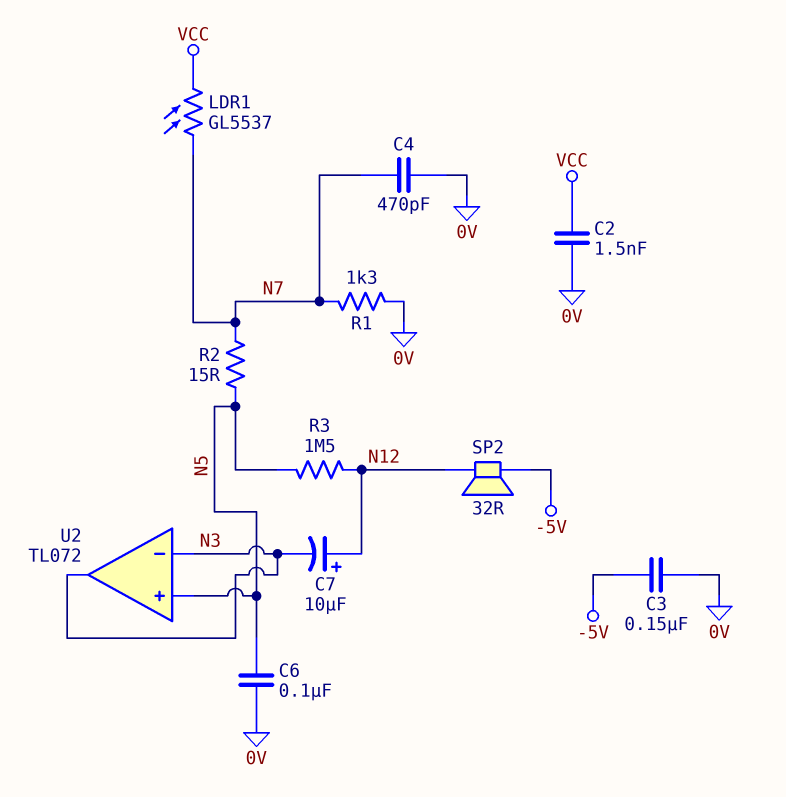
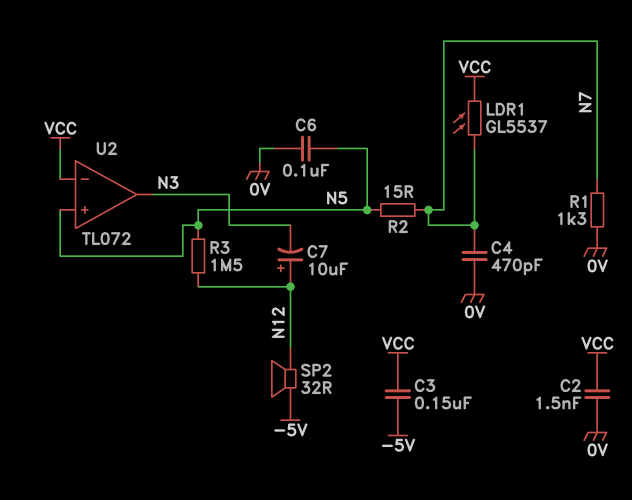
C3: 150nF (-5V, 0V) -> 150nF (-5V, VCC)
U2 pin in-: N3 -> VCC

